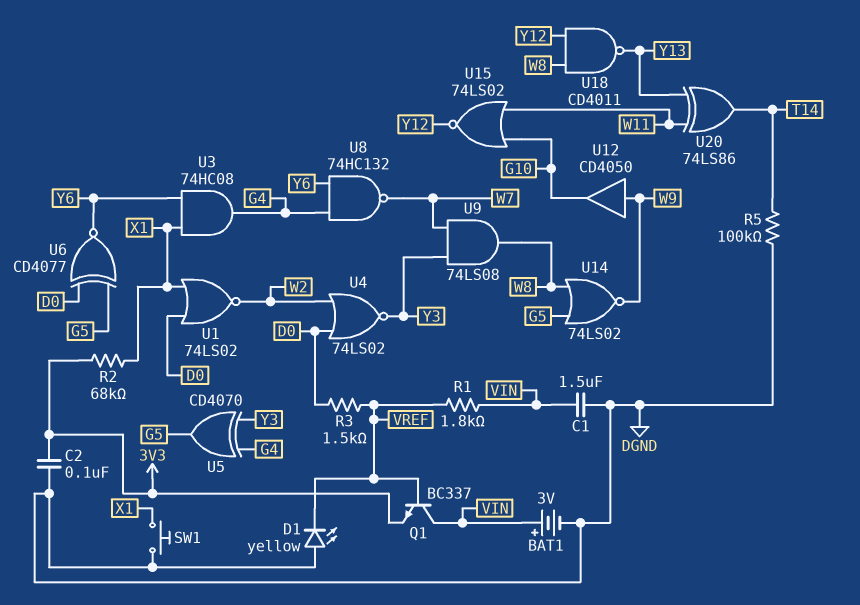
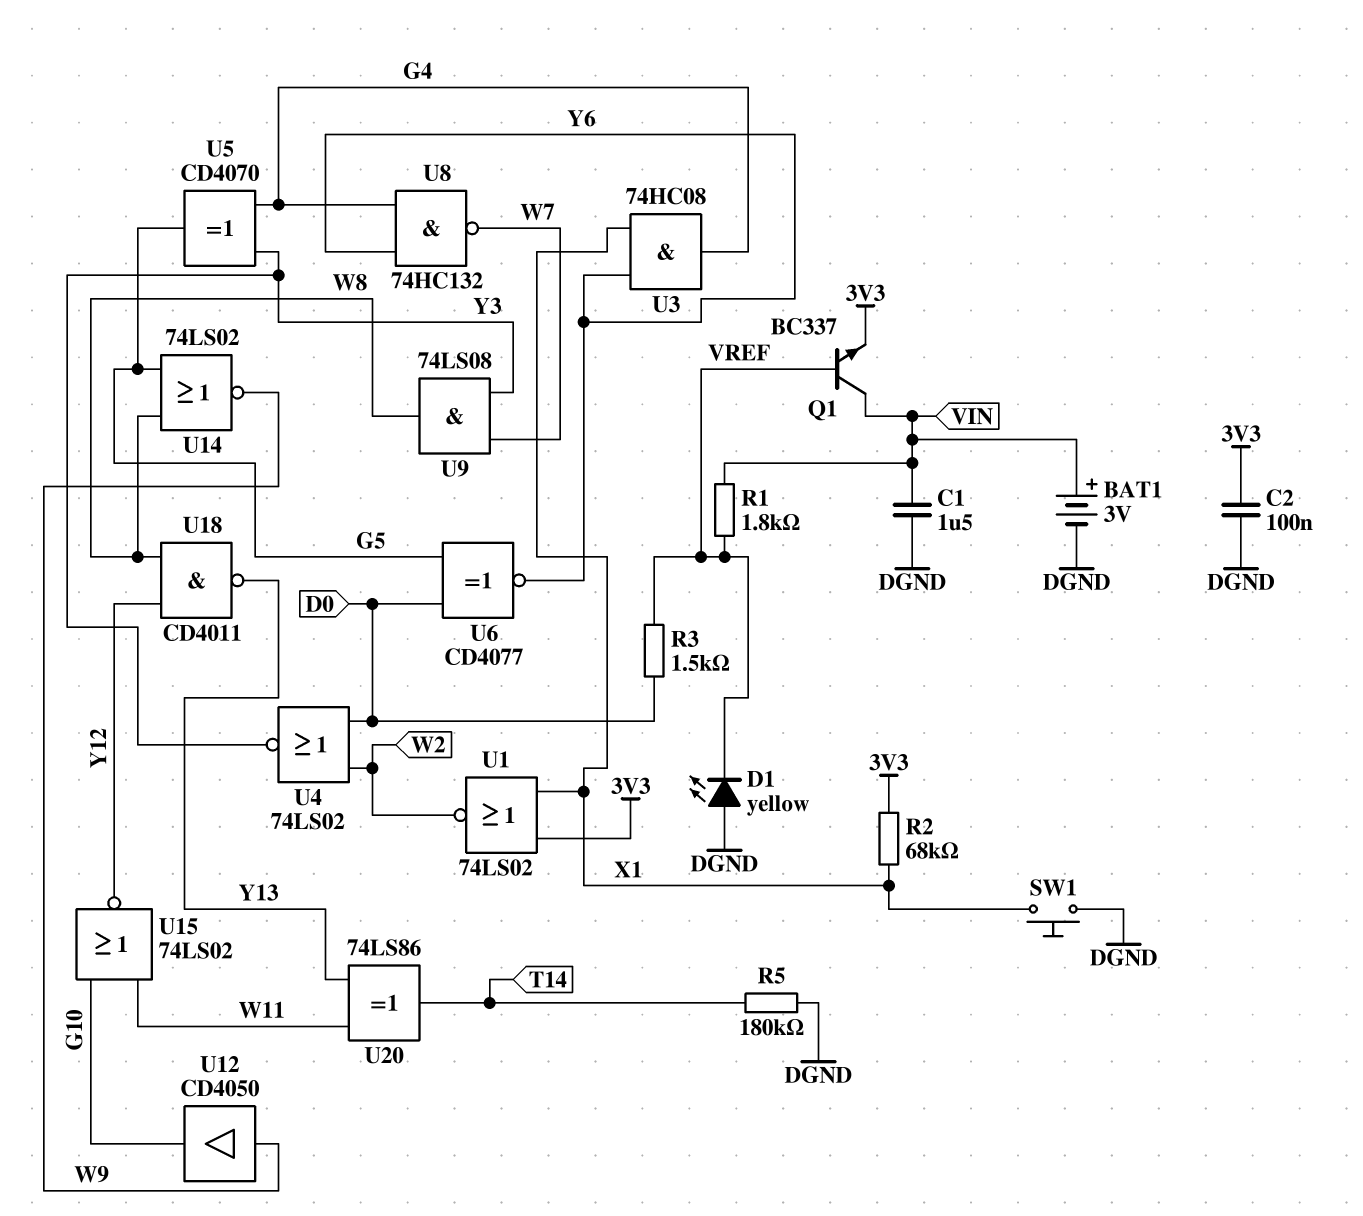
R5: 100k (DGND, T14) -> 180k (DGND, T14)
U1: NOR 74LS02 (in D0, in X1, out W2) -> NOR 74LS02 (in 3V3, in X1, out W2)

